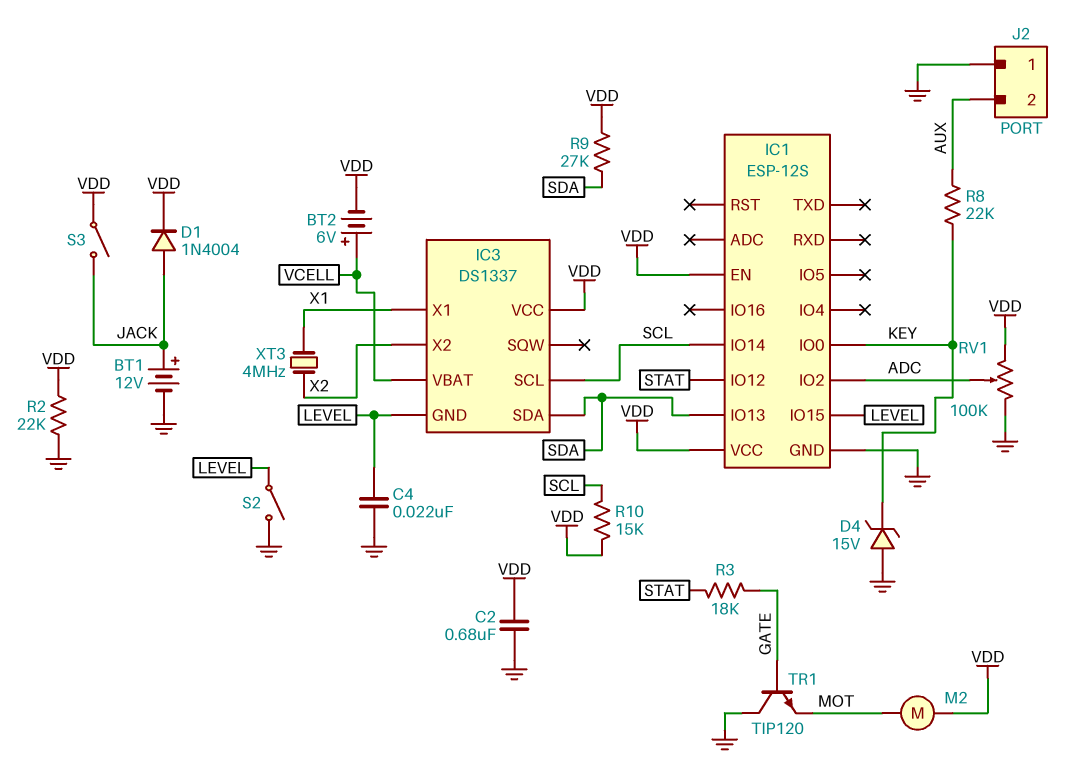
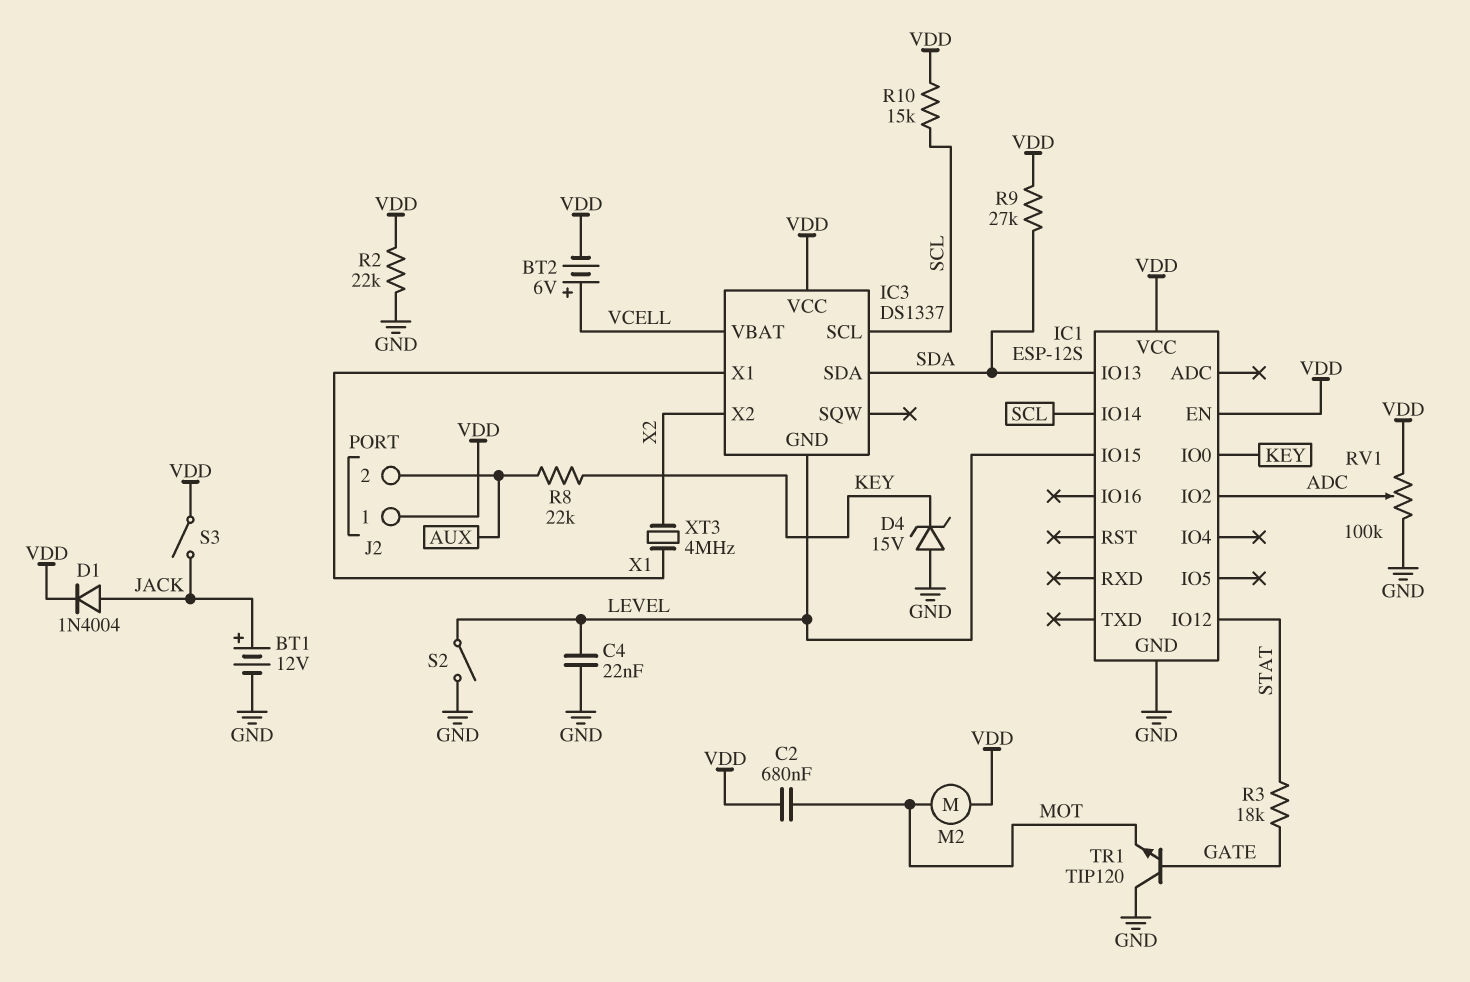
C2: 680nF (GND, VDD) -> 680nF (MOT, VDD)
J2 pin 1: GND -> VDD

